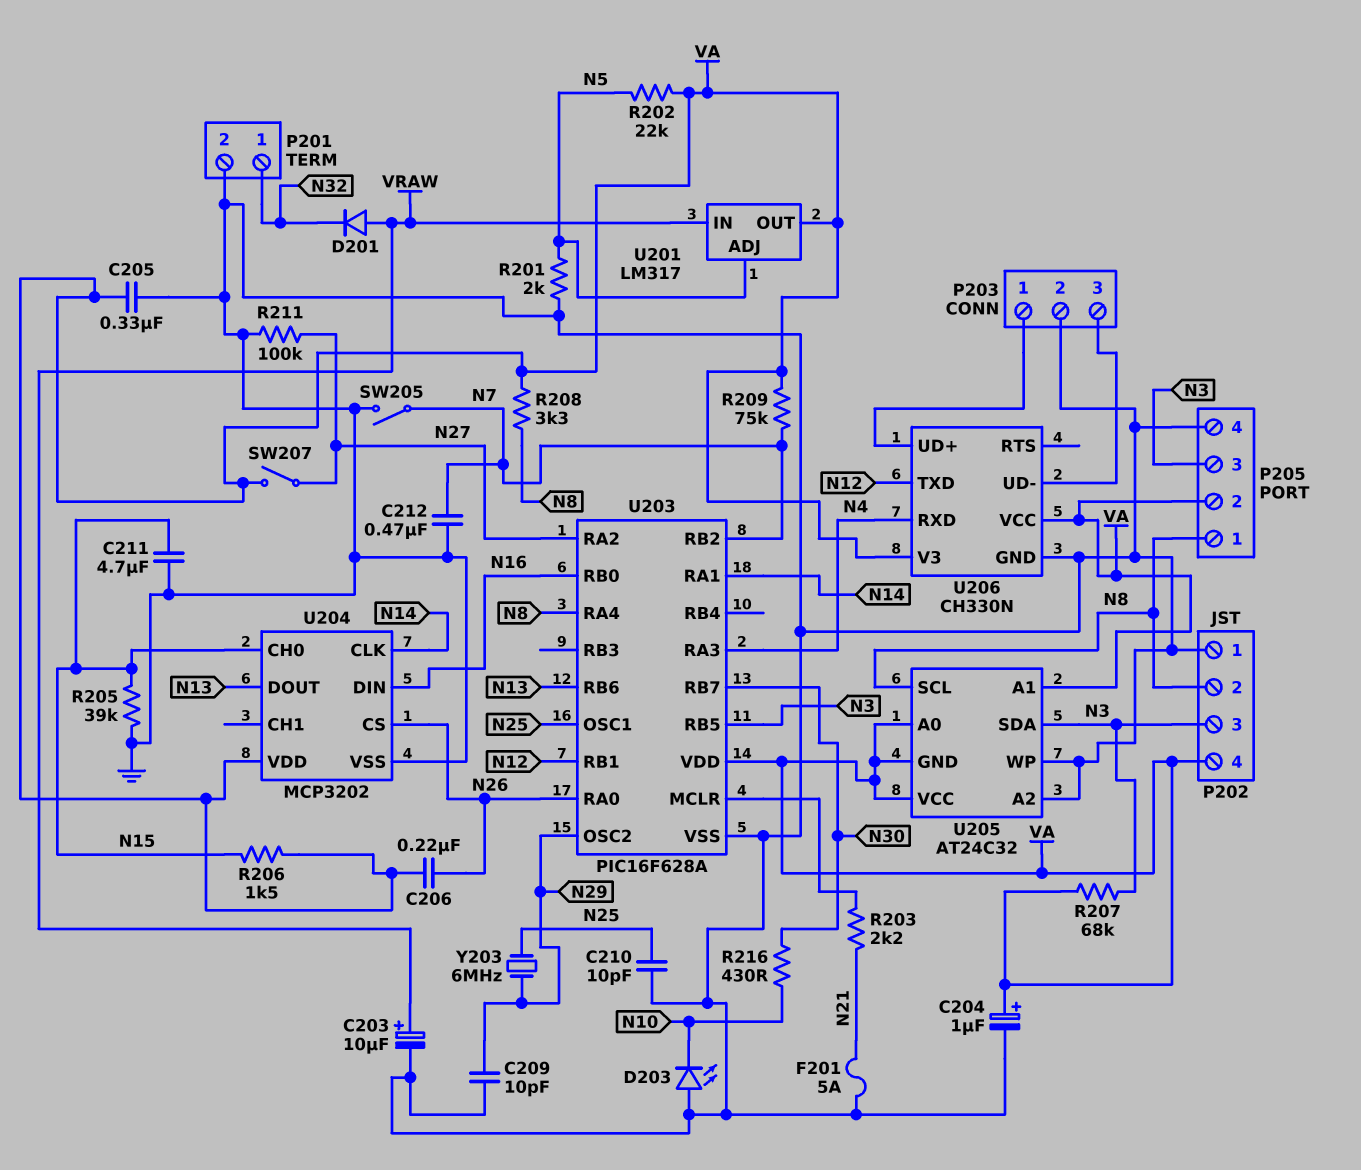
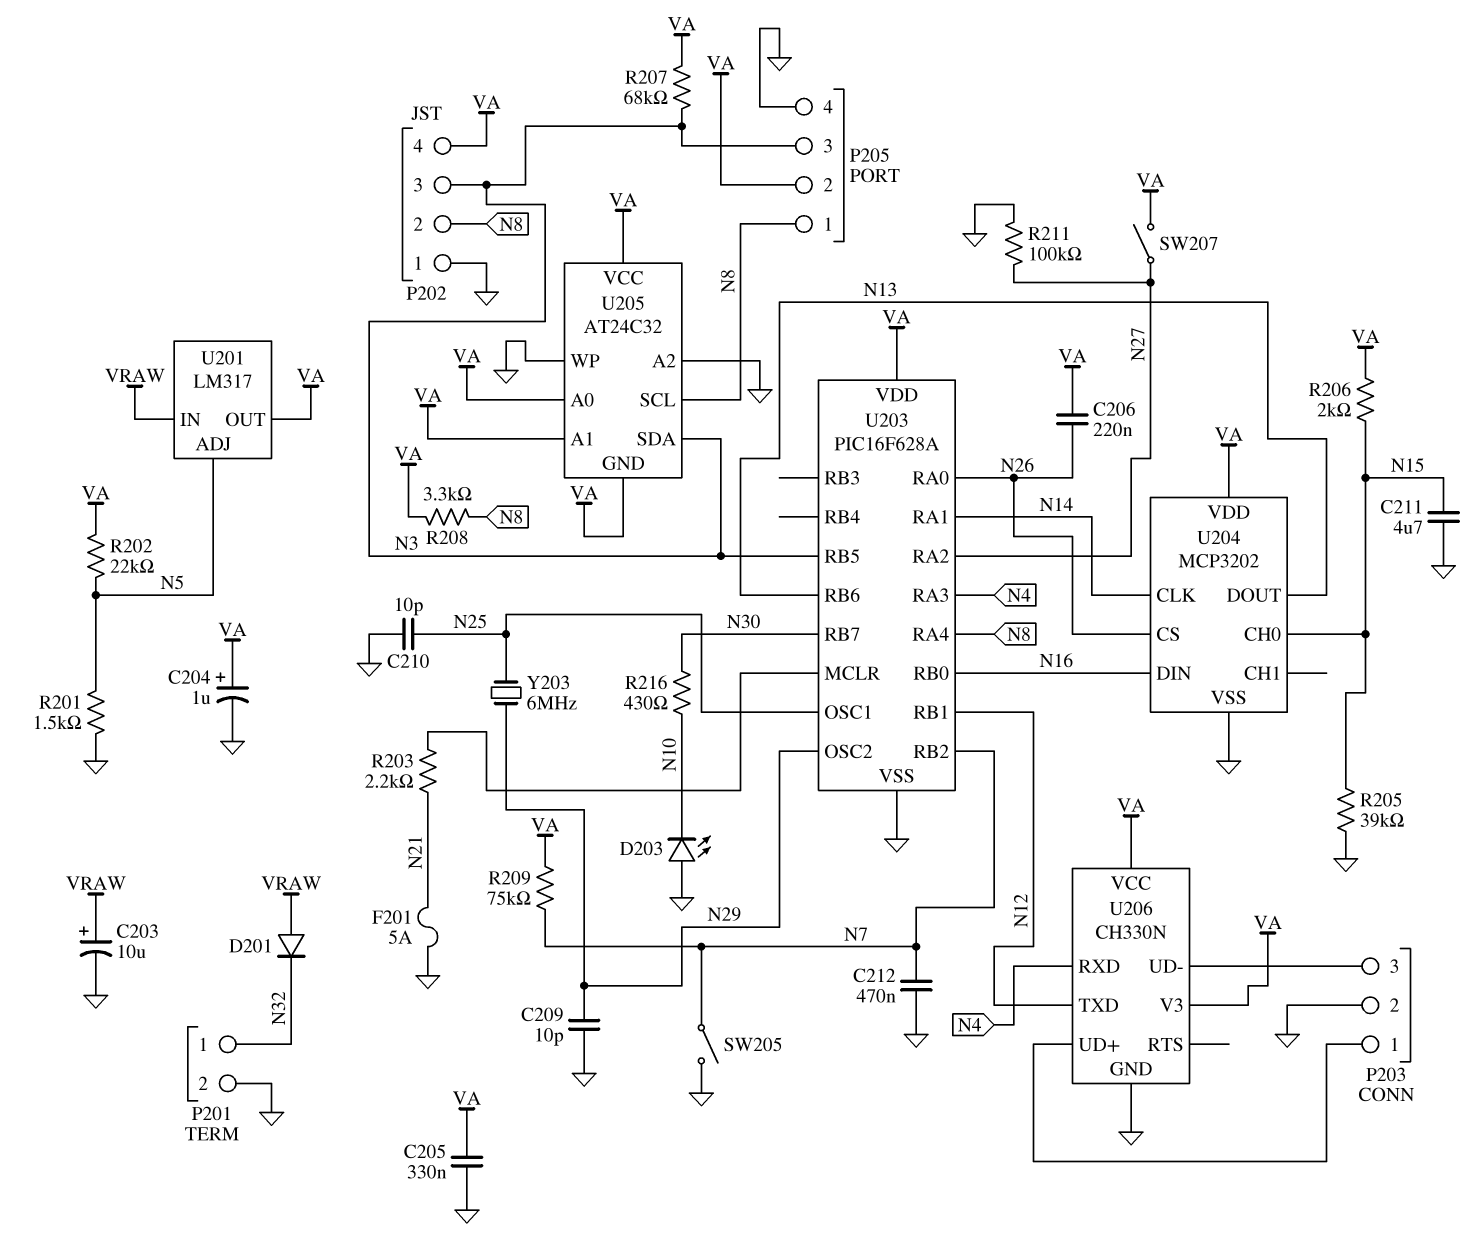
R201: 2k (GND, N5) -> 1.5k (GND, N5)
R206: 1.5k (N15, VA) -> 2k (N15, VA)

